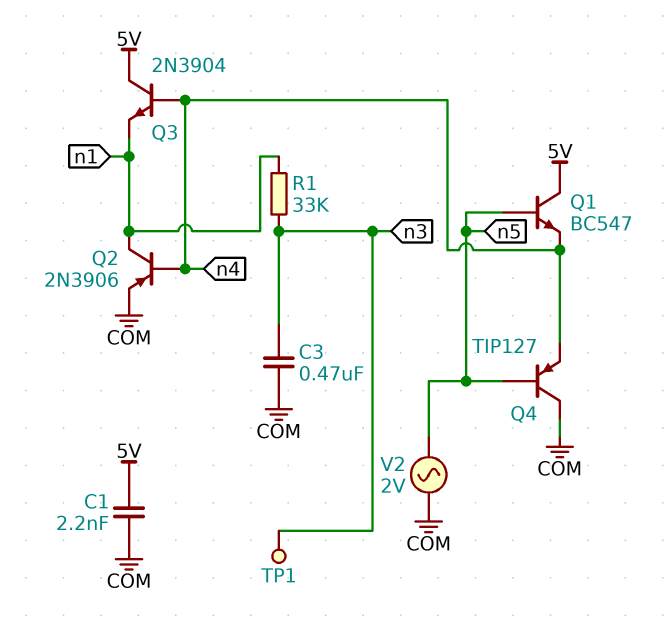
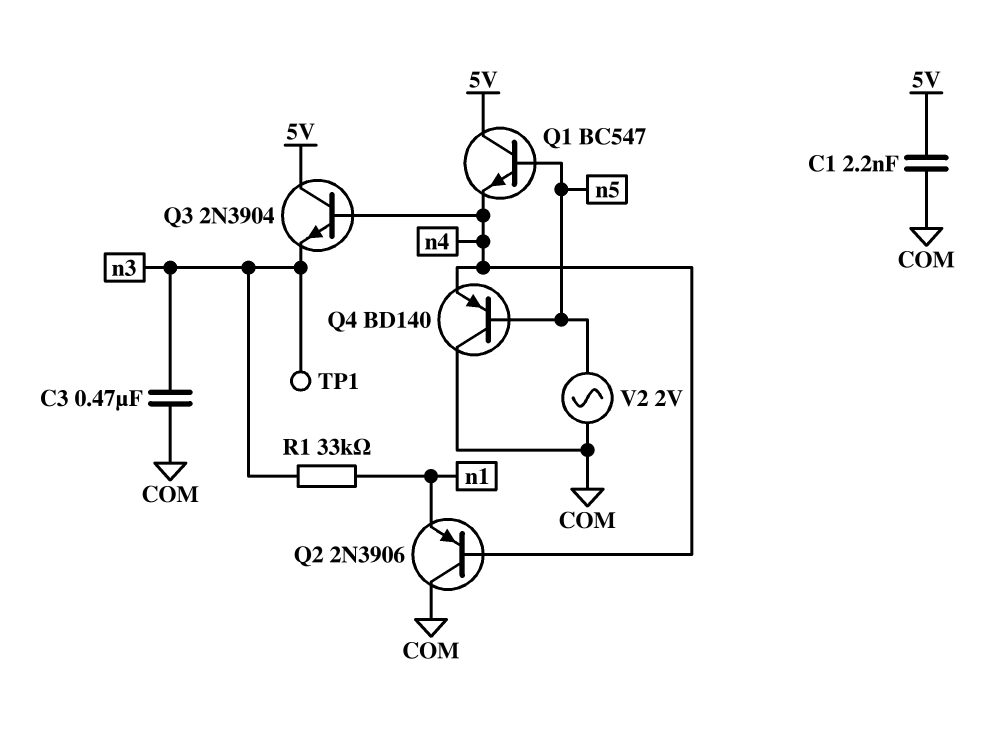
Q2: PNP 2N3906 (B n4, C n1, E COM) -> PNP 2N3906 (B n4, C COM, E n1)
Q3: NPN 2N3904 (B n4, C 5V, E n1) -> NPN 2N3904 (B n4, C 5V, E n3)
Q4: PNP TIP127 (B n5, C COM, E n4) -> PNP BD140 (B n5, C COM, E n4)

